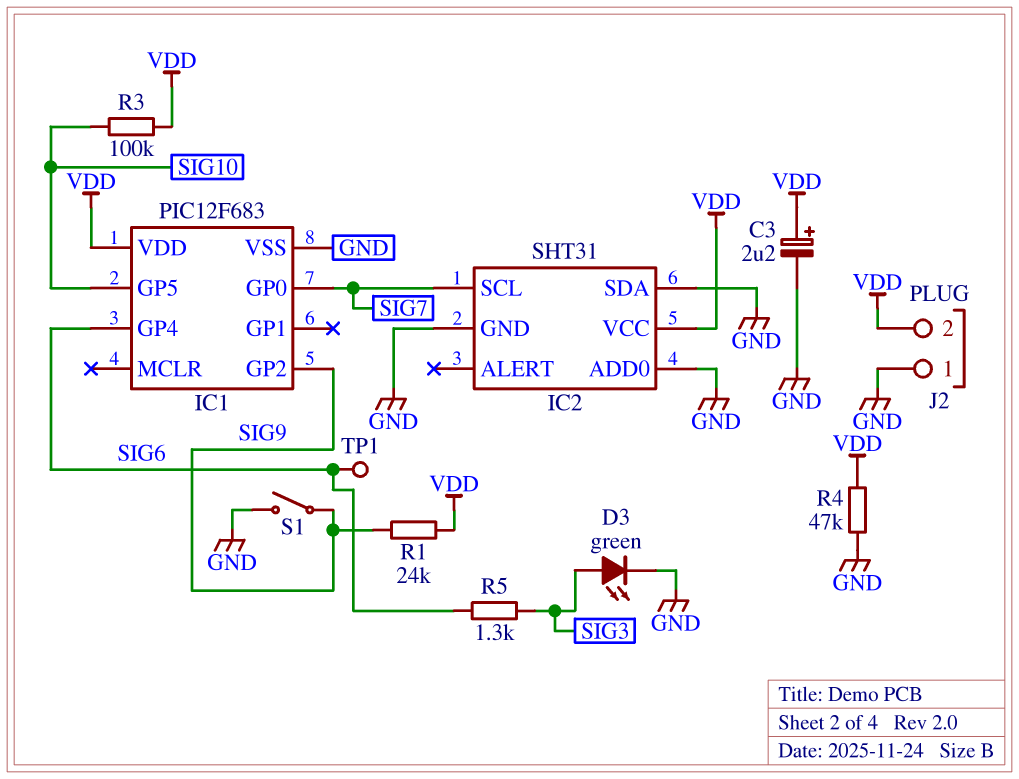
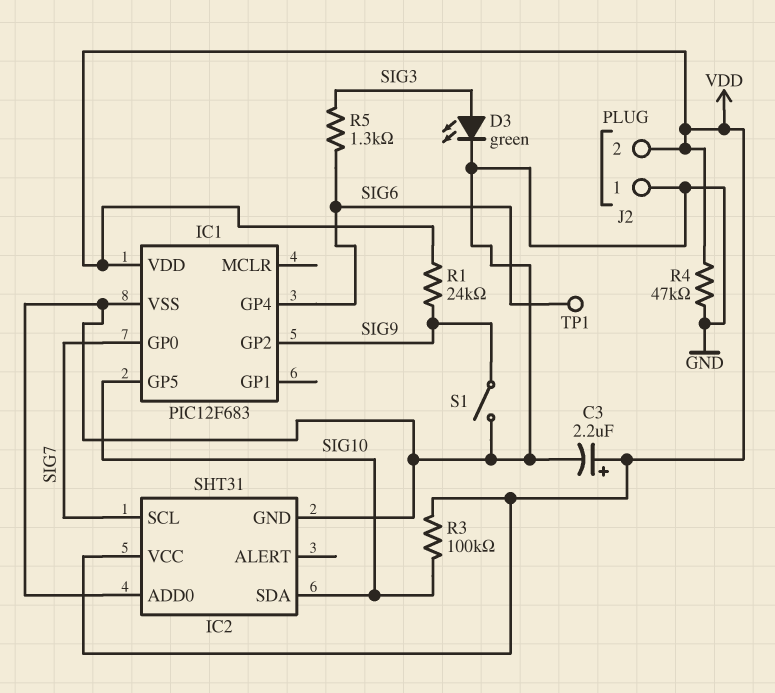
IC2 pin SDA: GND -> SIG10

